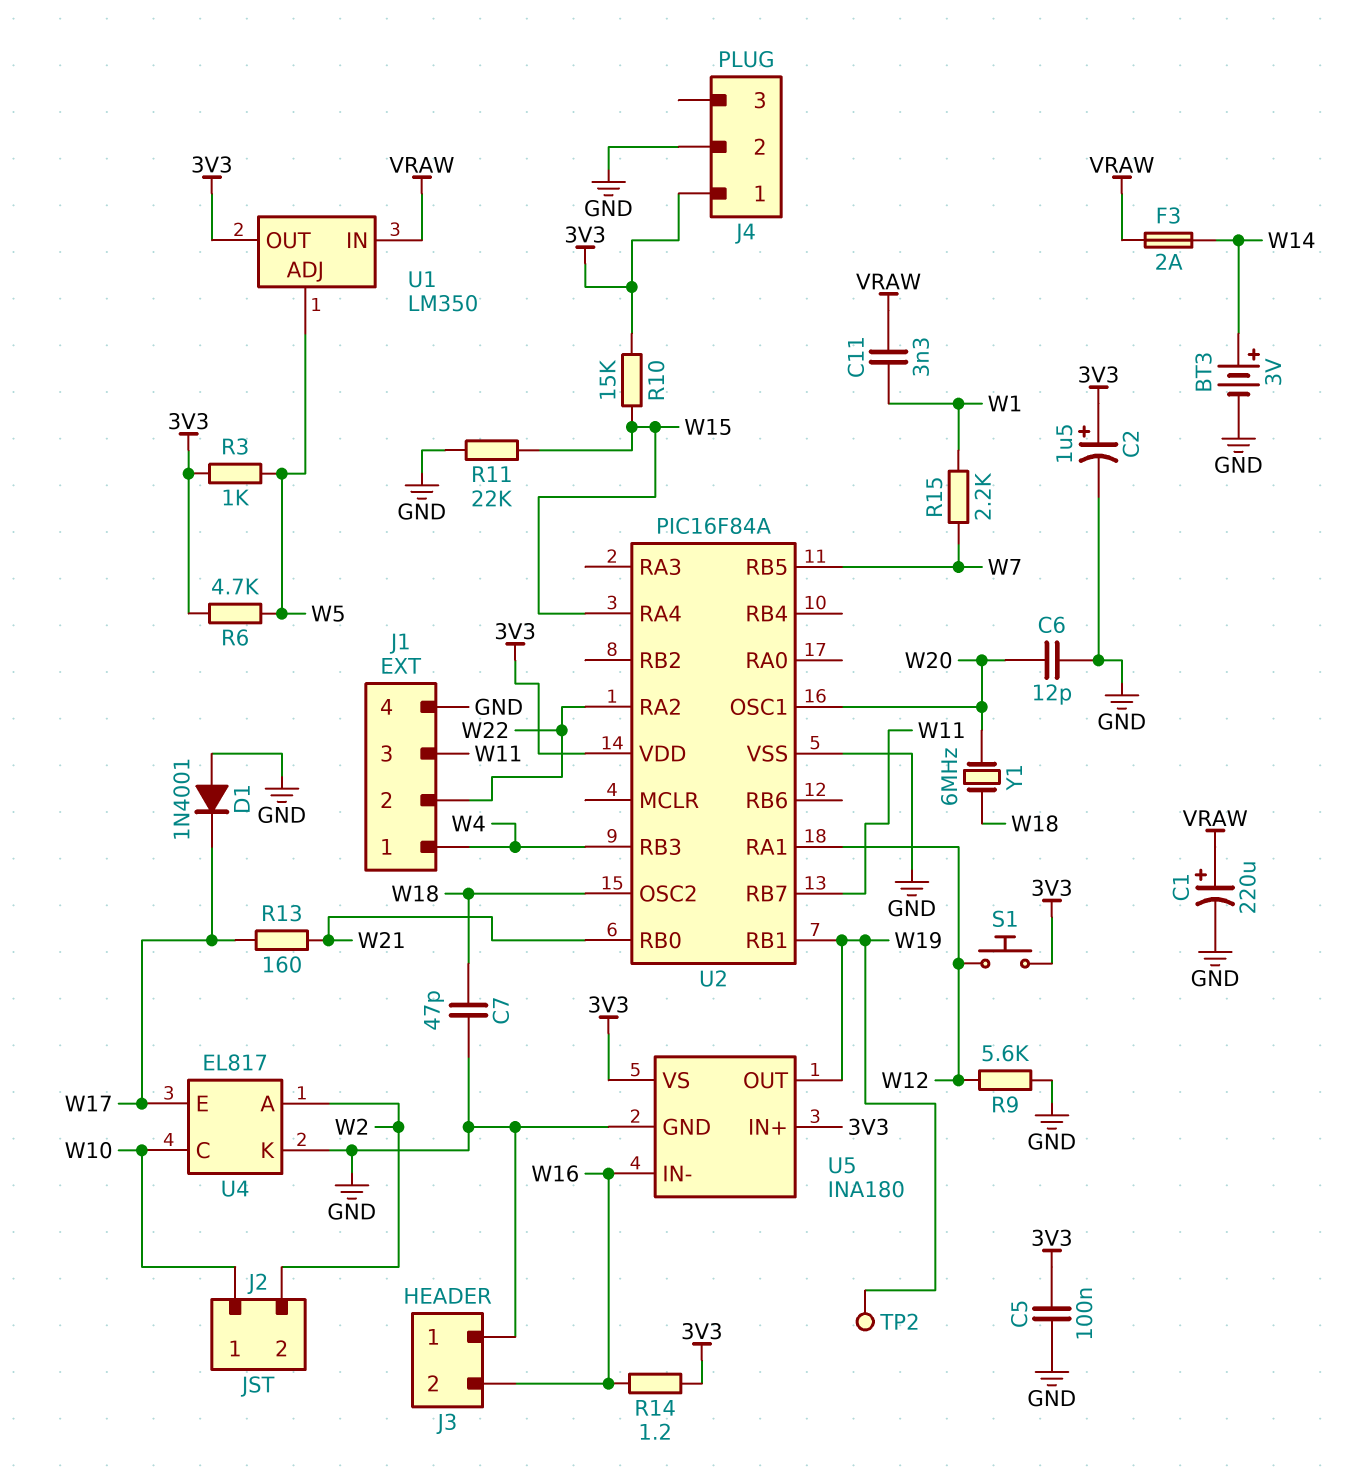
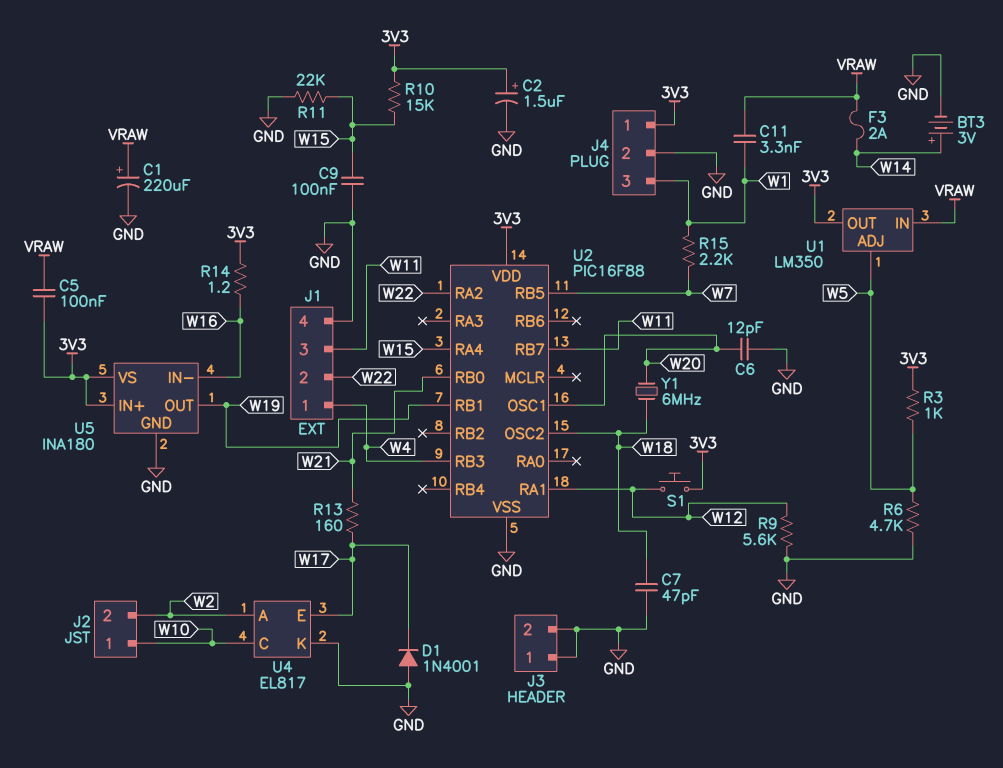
C5: 100nF (3V3, GND) -> 100nF (3V3, VRAW)
C9: none -> 100nF (GND, W15)
J3 pin 2: W16 -> GND
J4 pin 3: none -> W1
R6: 4.7k (3V3, W5) -> 4.7k (GND, W5)
TP2: test point (W19) -> none
U2: PIC16F84A -> PIC16F88

